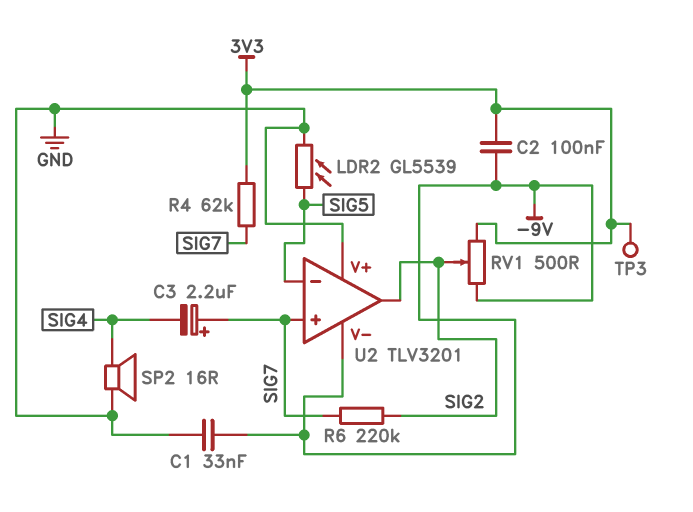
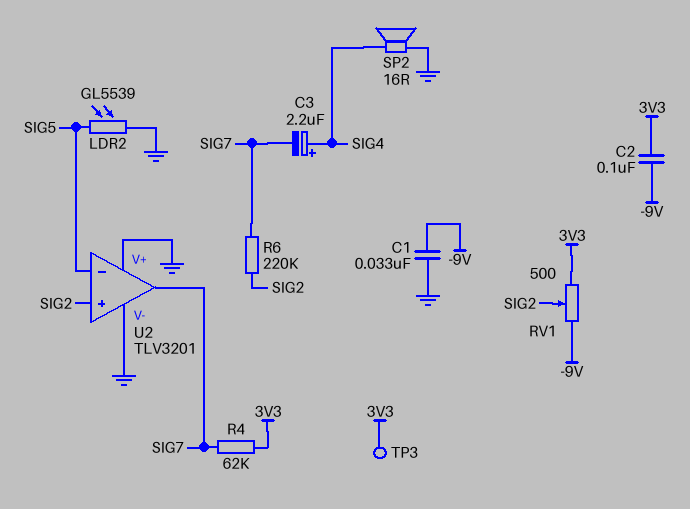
C3: 2.2uF (plus SIG7, minus SIG4) -> 2.2uF (plus SIG4, minus SIG7)
U2 pin V-: -9V -> GND
U2 pin in+: SIG7 -> SIG2
U2 pin out: SIG2 -> SIG7

